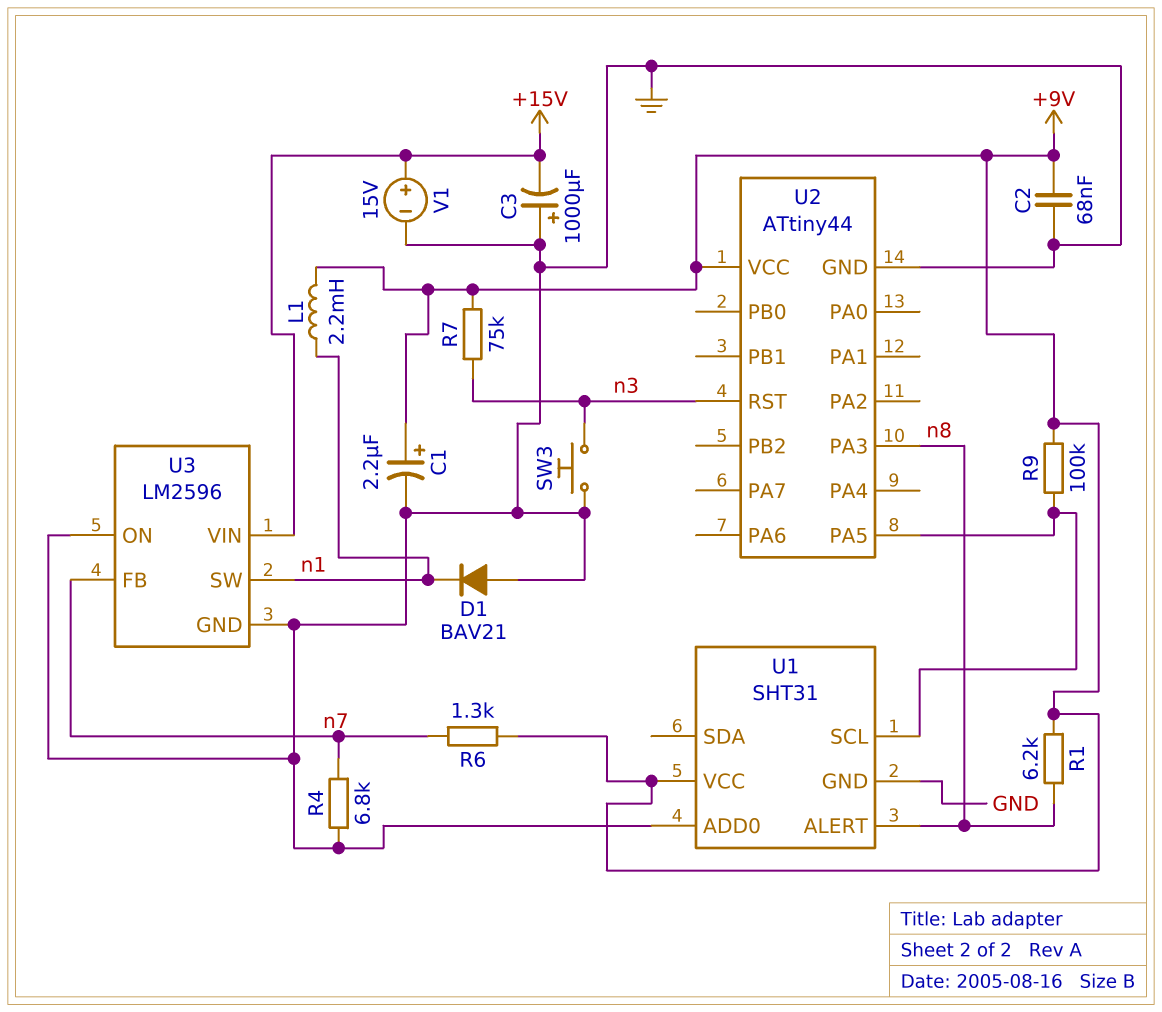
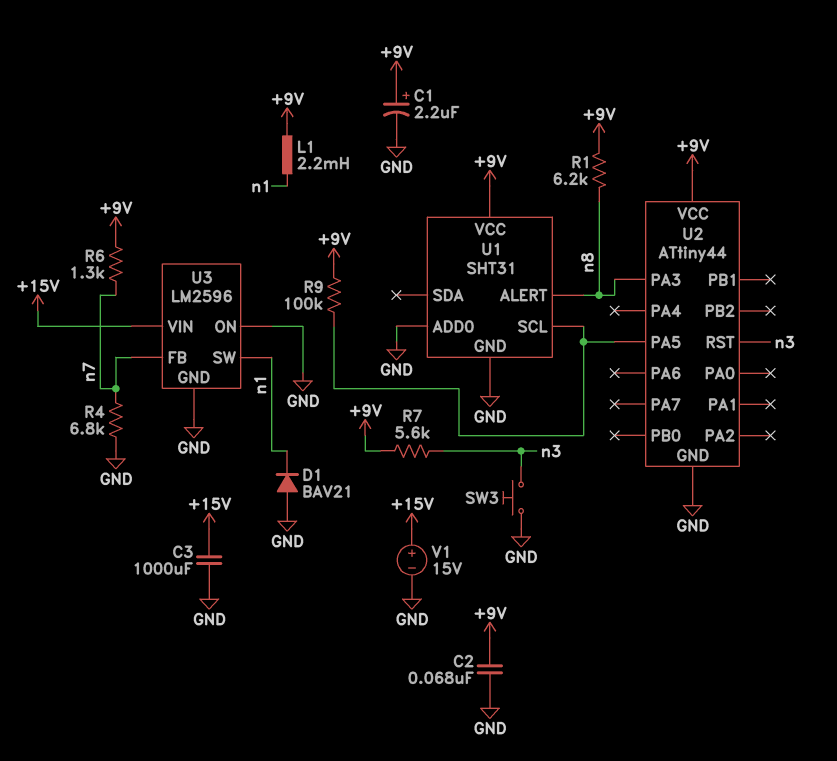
C3: 1000uF (plus GND, minus +15V) -> 1000uF (+15V, GND)
R7: 75k (+9V, n3) -> 5.6k (+9V, n3)

